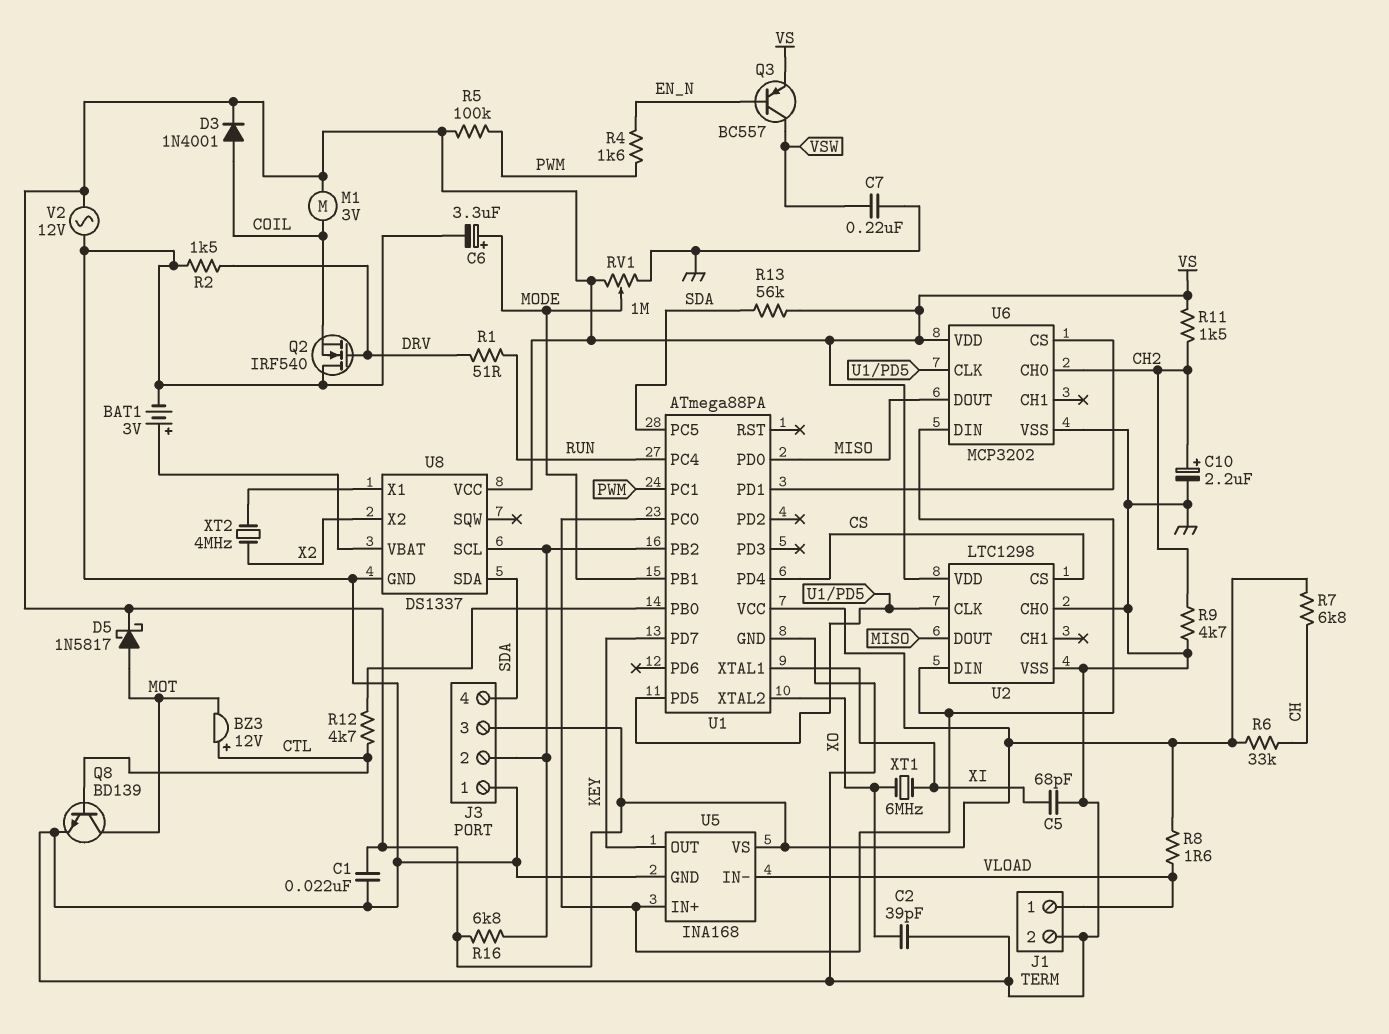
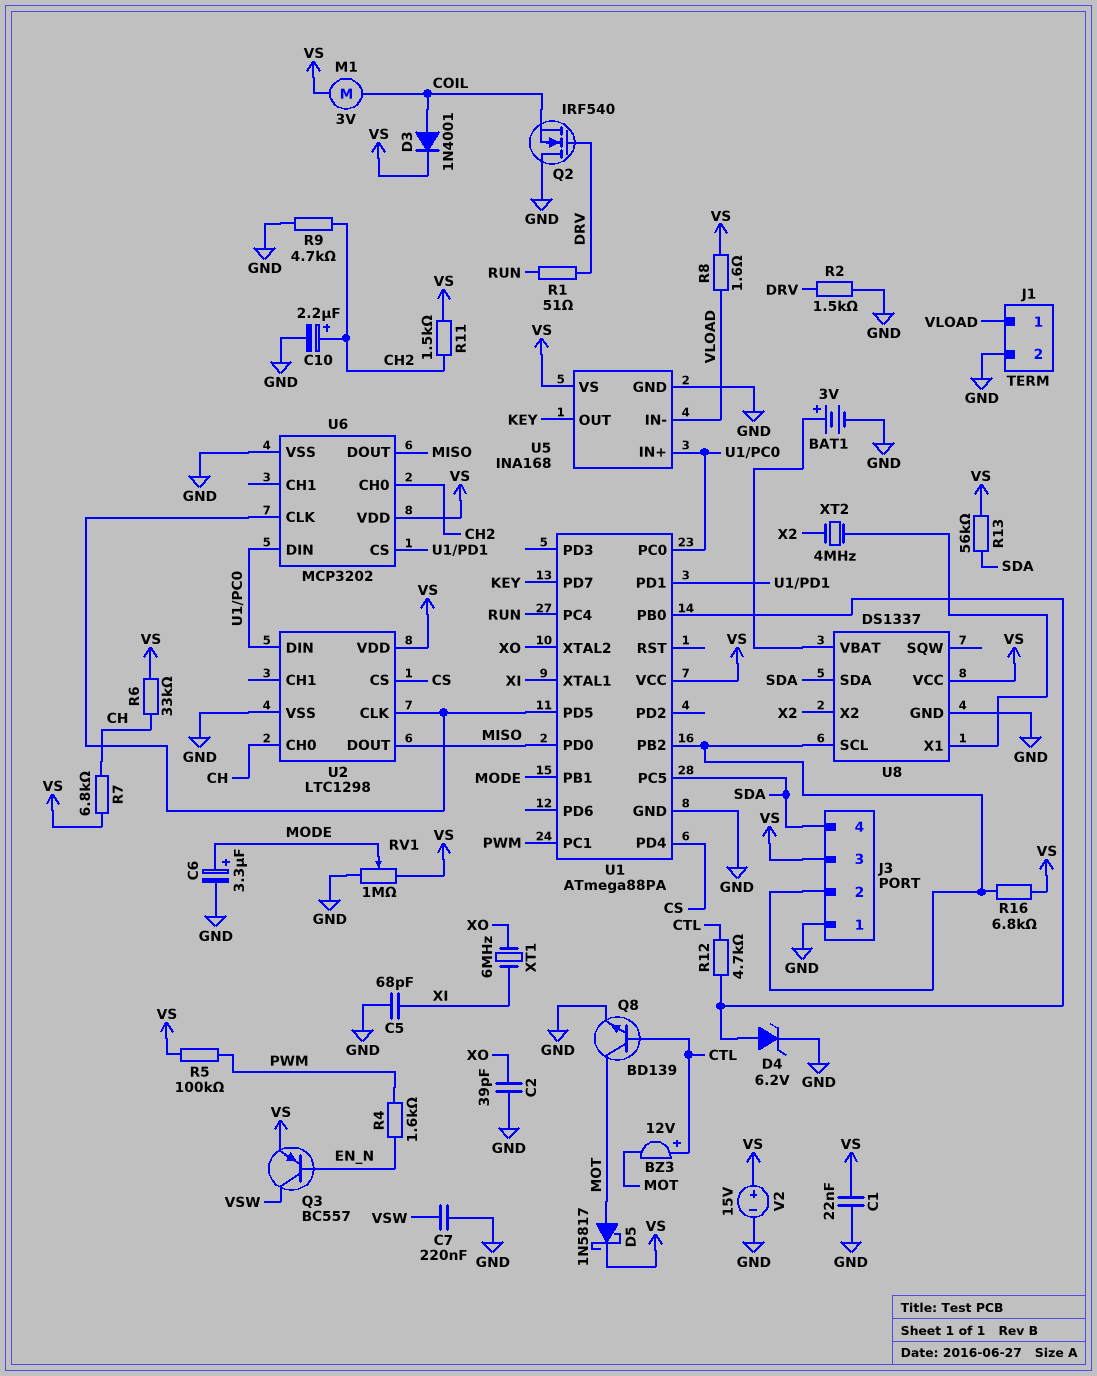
D4: none -> zener 6.2V (A U1/PB0, K GND)
U2 pin CH0: GND -> CH
V2: AC 12V (GND, VS) -> 15V (plus VS, minus GND)

